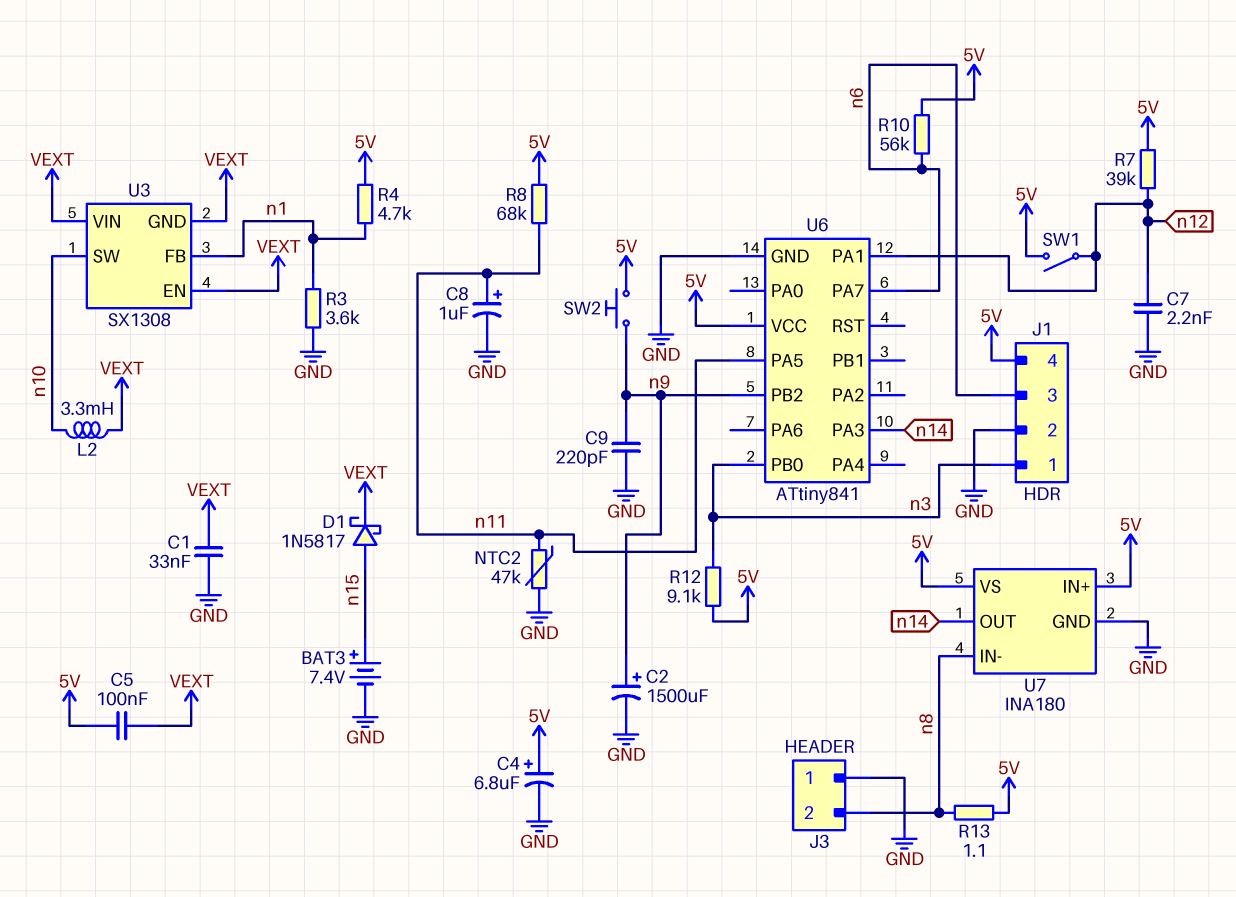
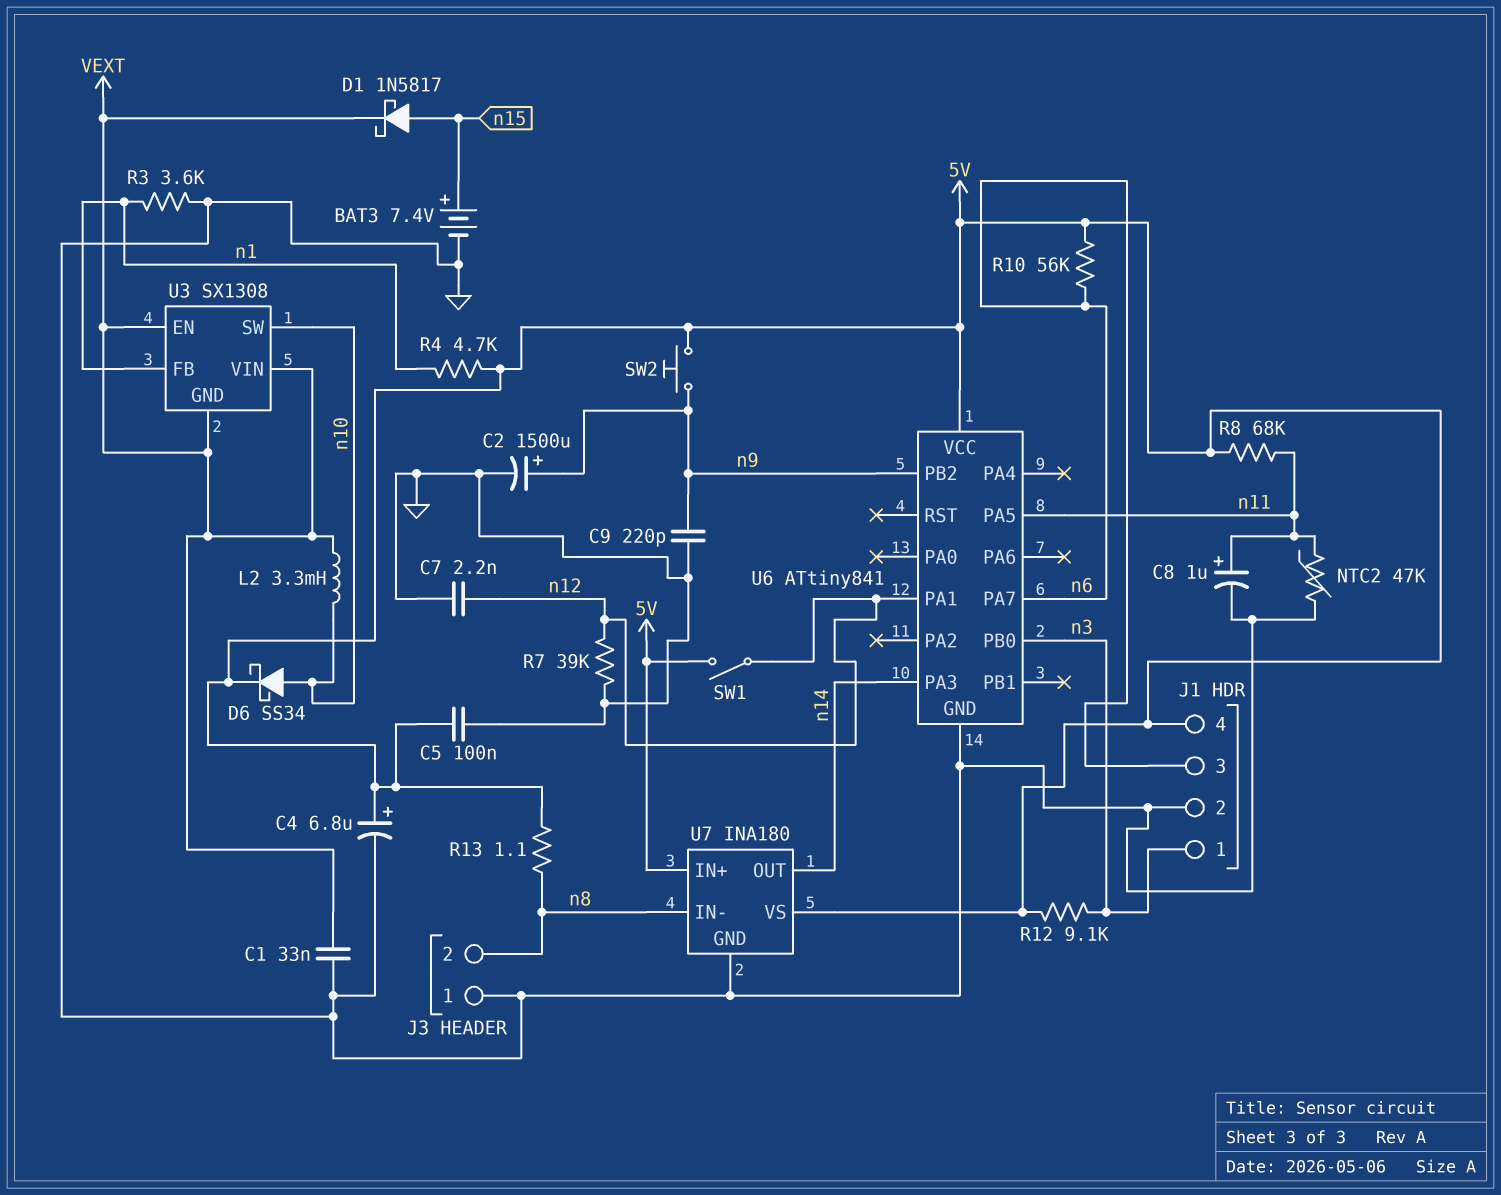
C5: 100nF (5V, VEXT) -> 100nF (5V, GND)
D6: none -> schottky SS34 (A n10, K 5V)
R7: 39k (5V, n12) -> 39k (GND, n12)

